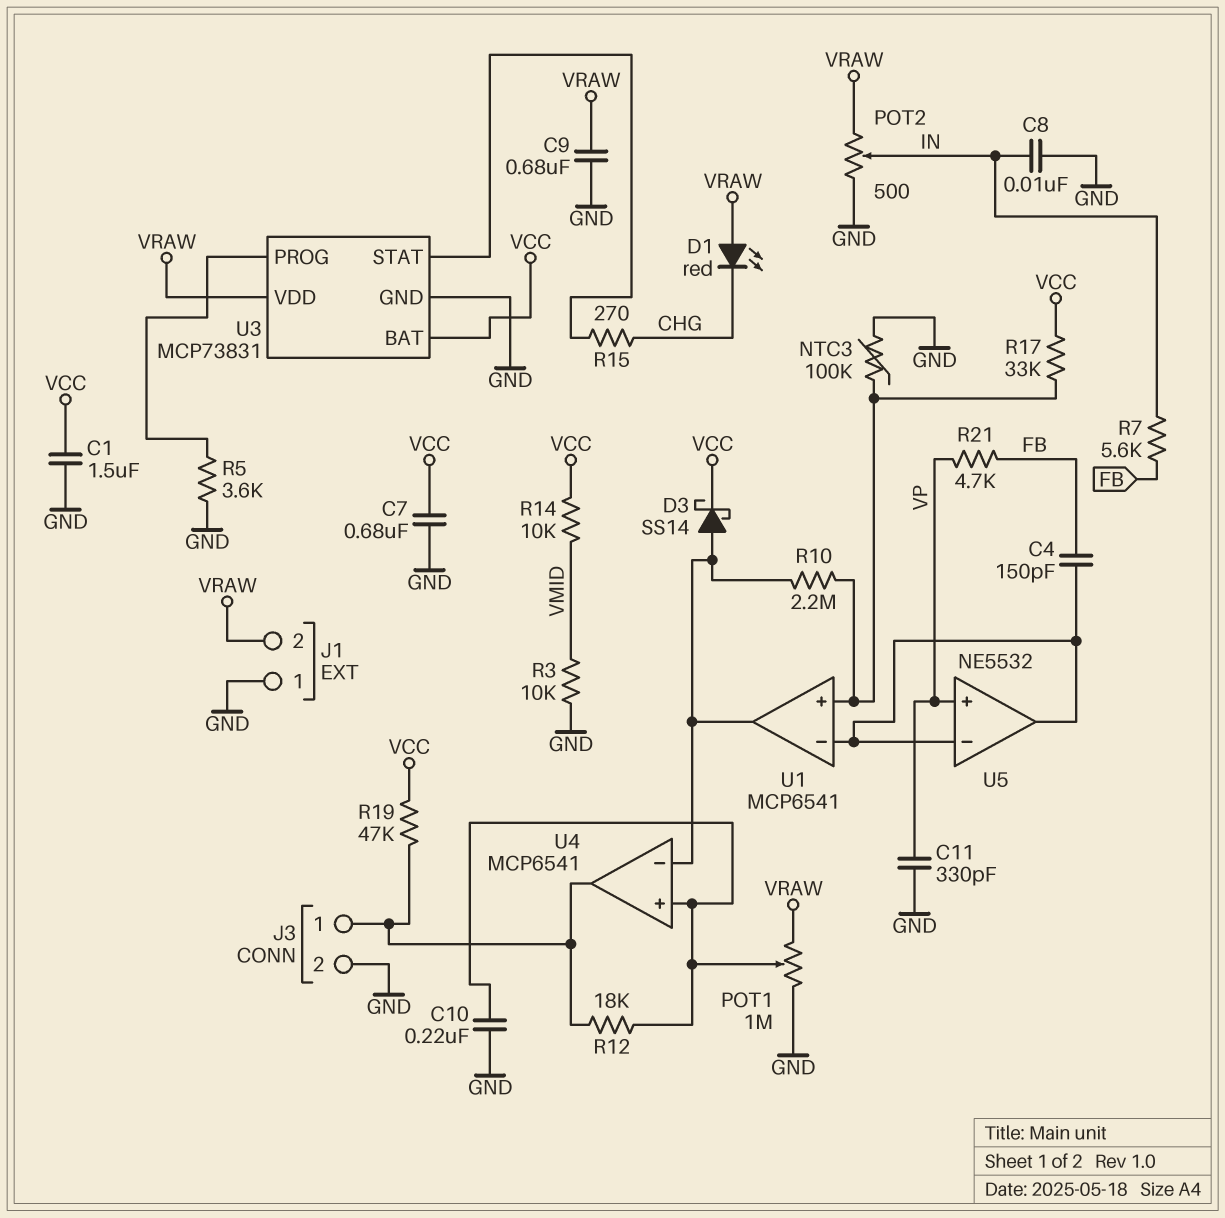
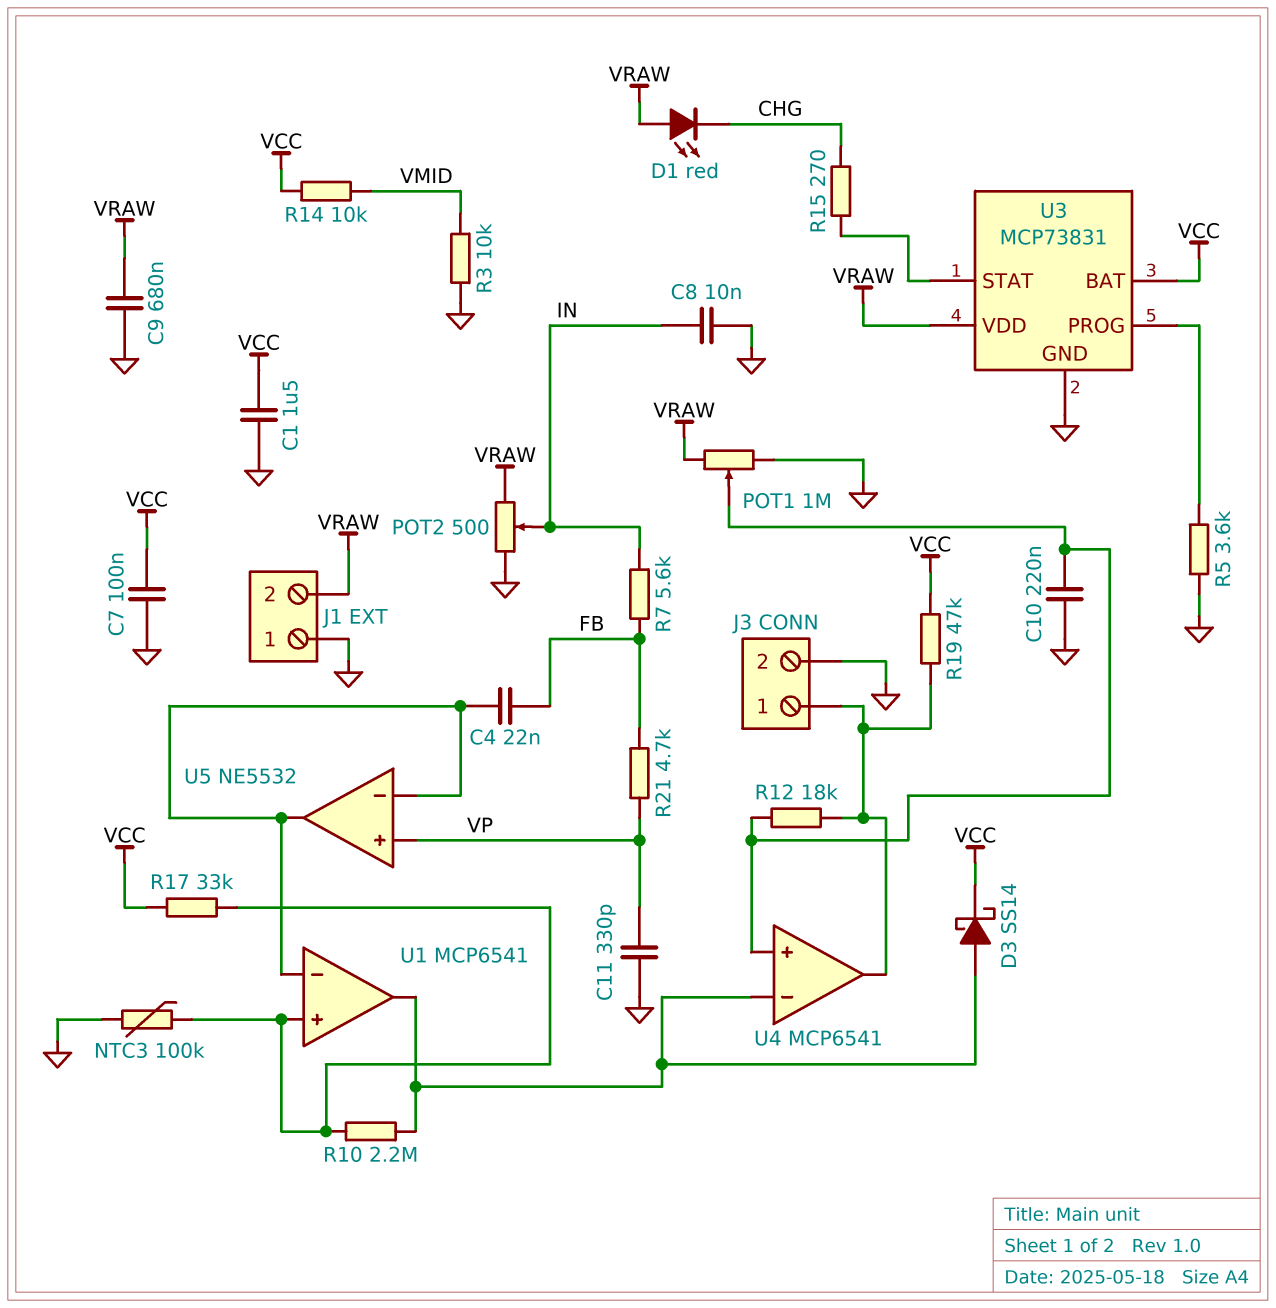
C4: 150pF (FB, U1/in-) -> 22nF (FB, U1/in-)
C7: 680nF (GND, VCC) -> 100nF (GND, VCC)

